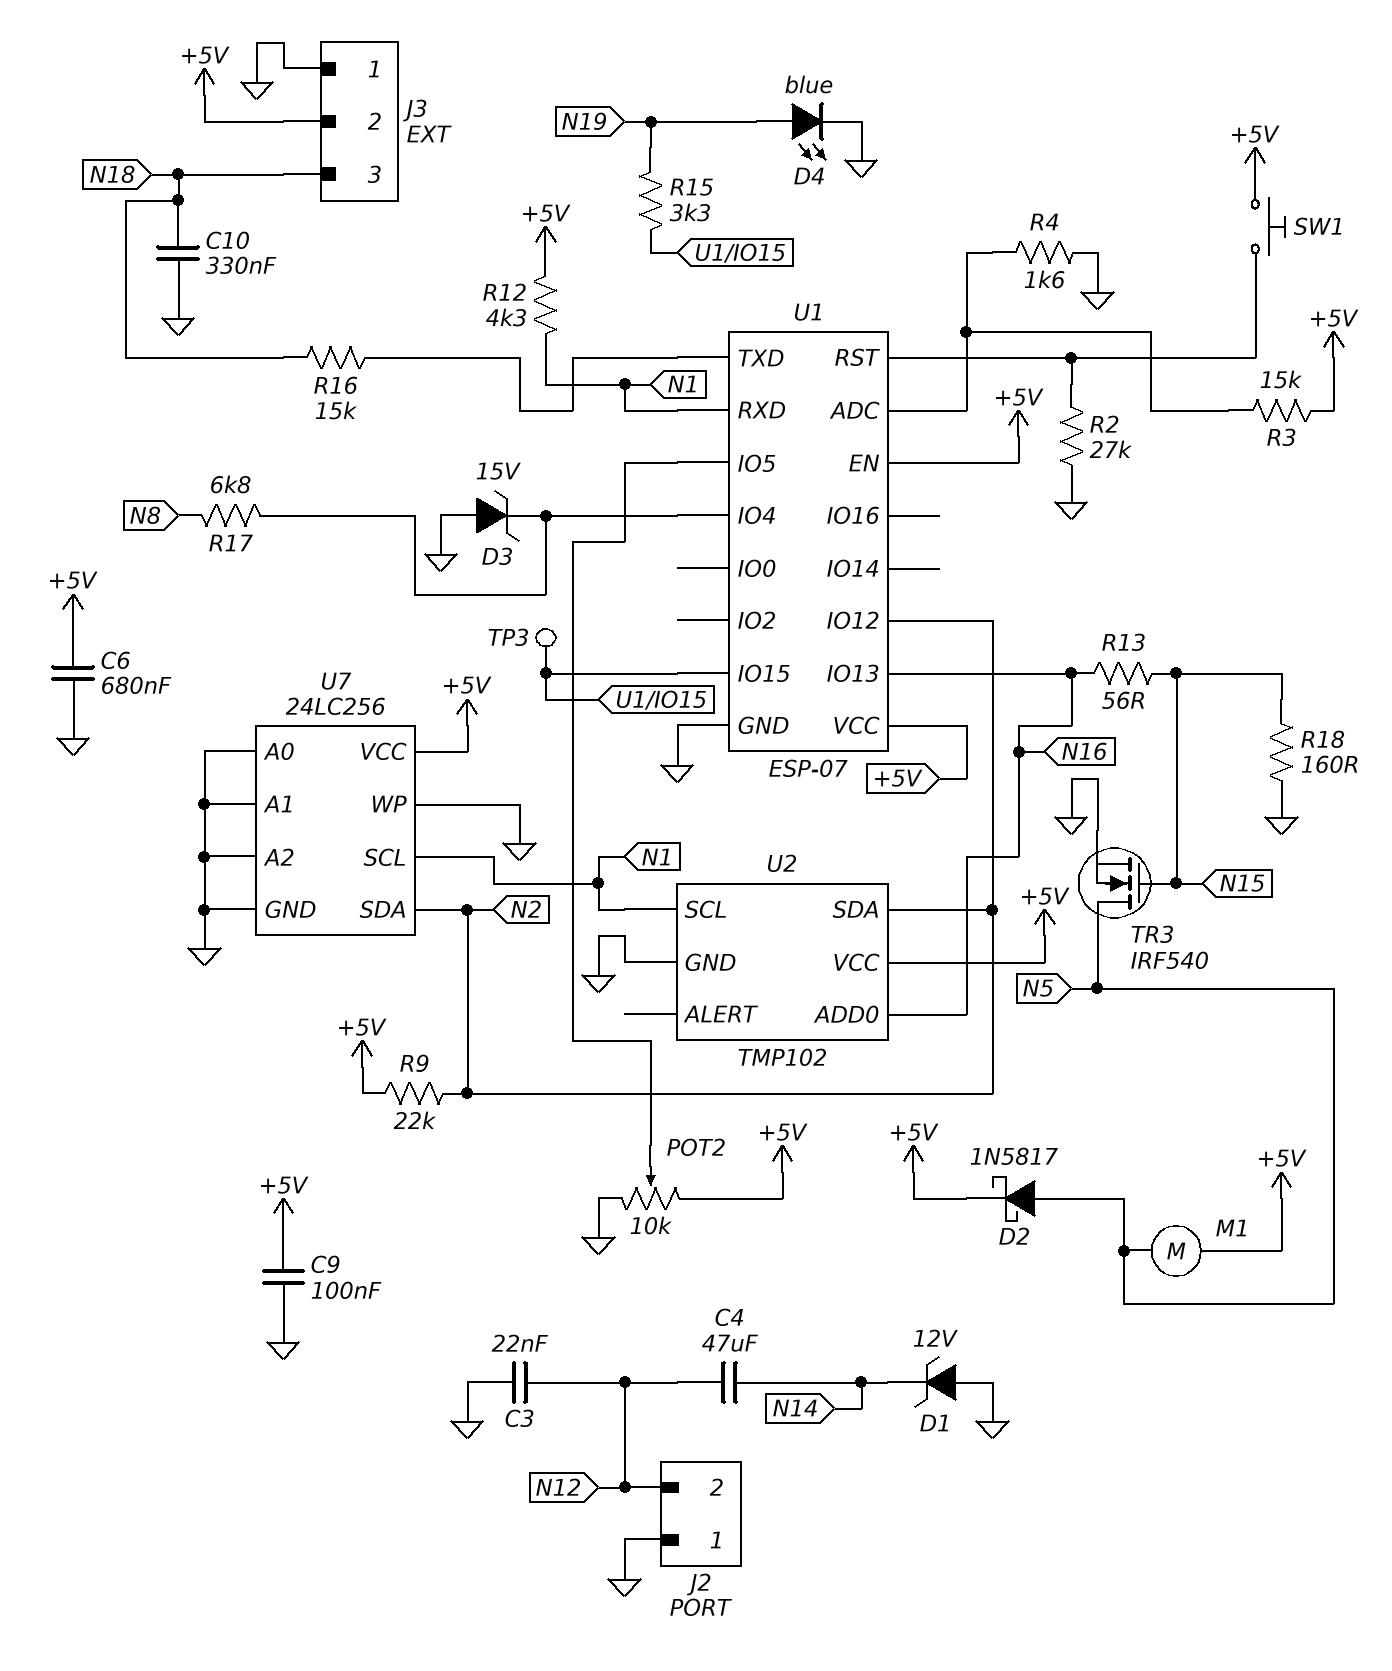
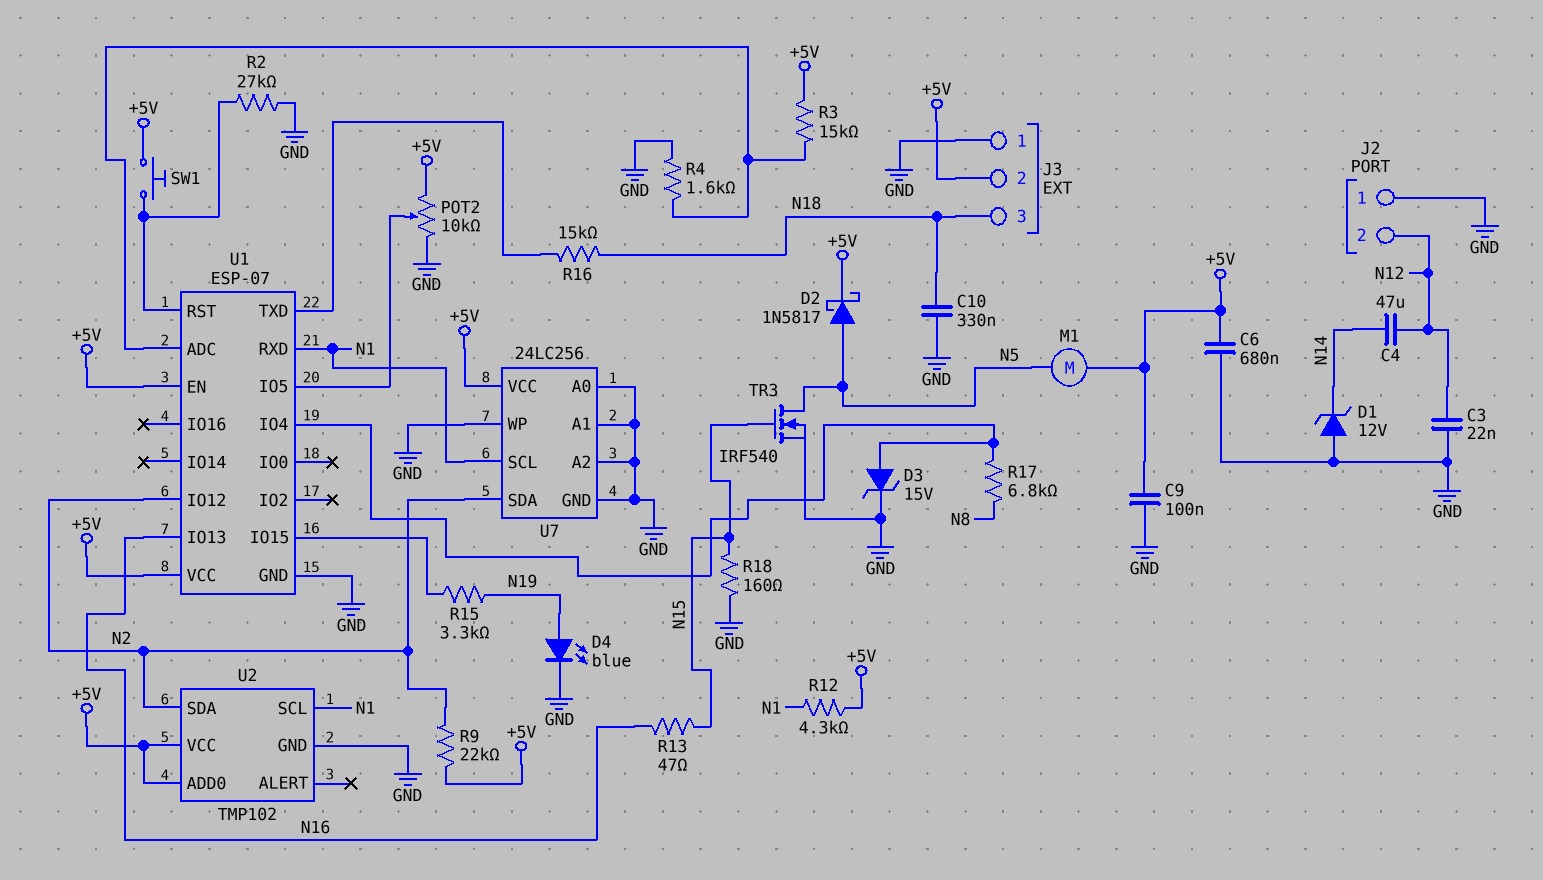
D3: zener 15V (A GND, K U1/IO4) -> zener 15V (A U1/IO4, K GND)
R13: 56 (N15, N16) -> 47 (N15, N16)
TP3: test point (U1/IO15) -> none
U2 pin ADD0: N16 -> +5V

